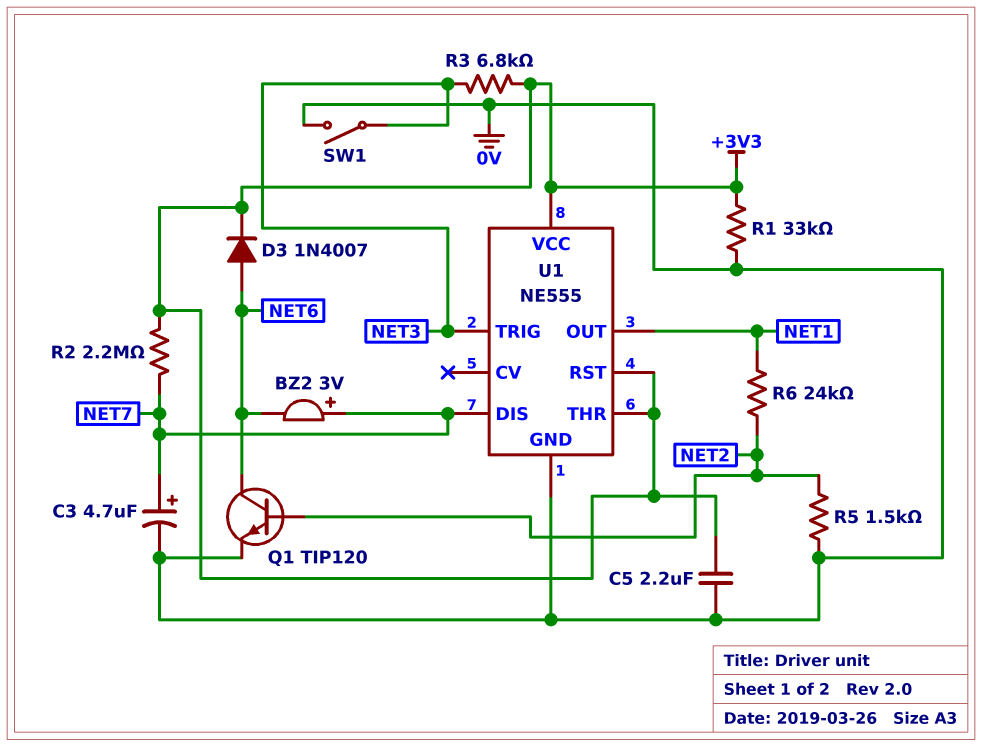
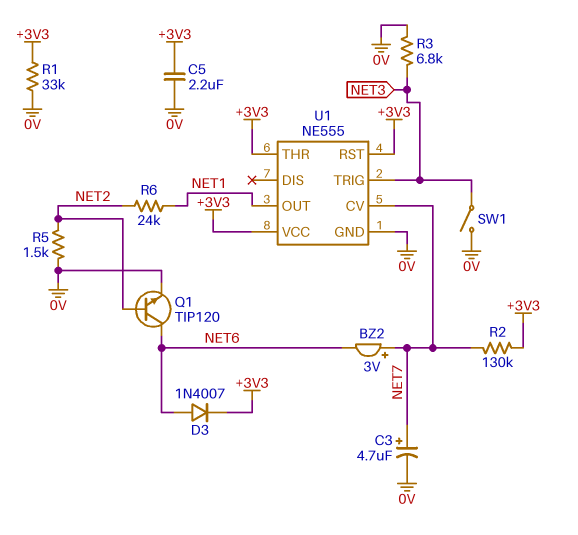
R2: 2.2M (+3V3, NET7) -> 130k (+3V3, NET7)
R3: 6.8k (+3V3, NET3) -> 6.8k (0V, NET3)
U1 pin CV: none -> NET7
U1 pin DIS: NET7 -> none

